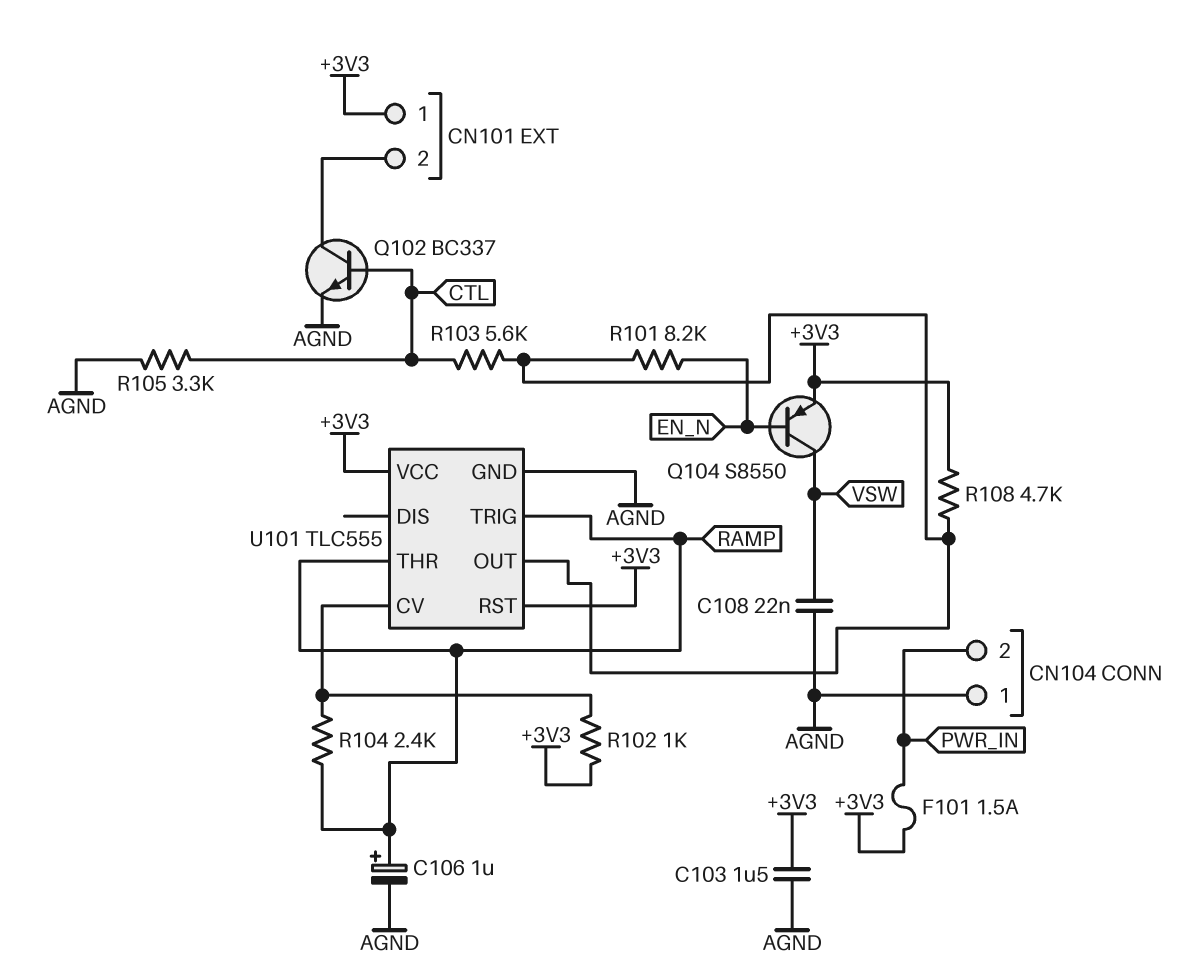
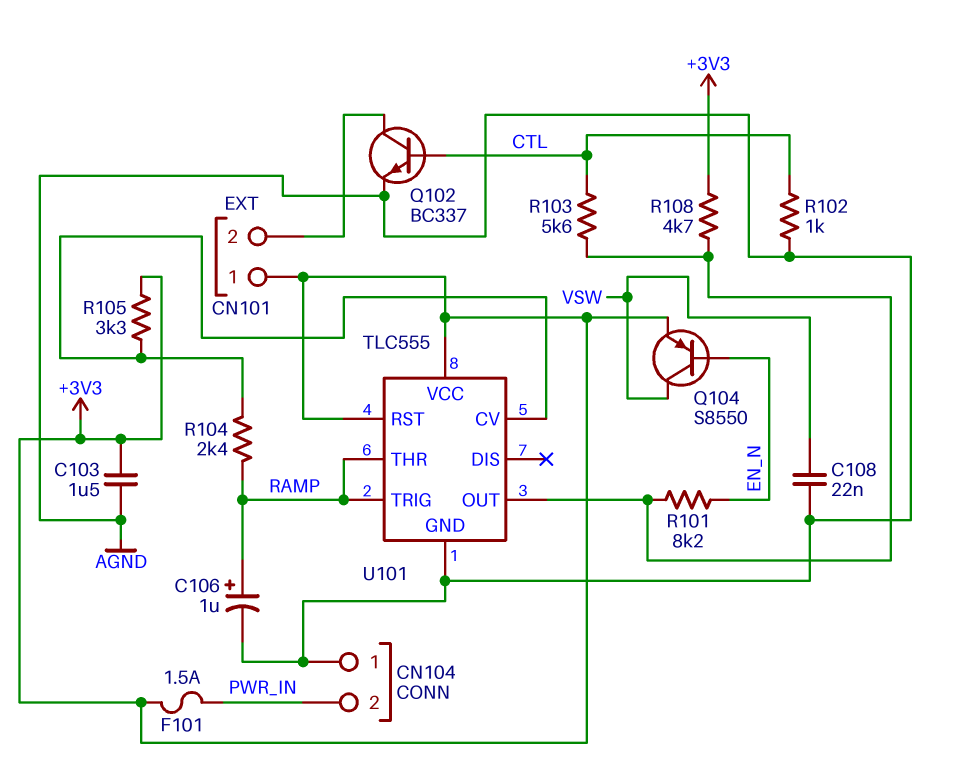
R102: 1k (+3V3, U101/CV) -> 1k (AGND, CTL)
R105: 3.3k (AGND, CTL) -> 3.3k (+3V3, U101/CV)

